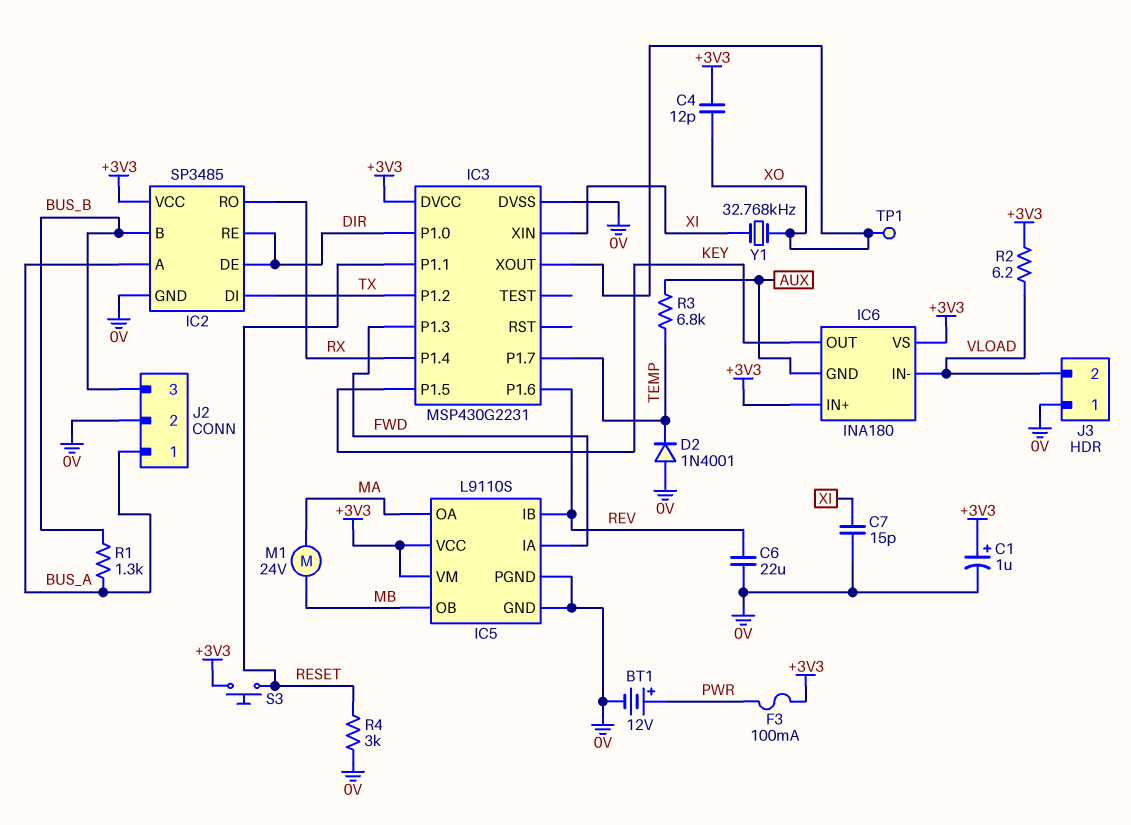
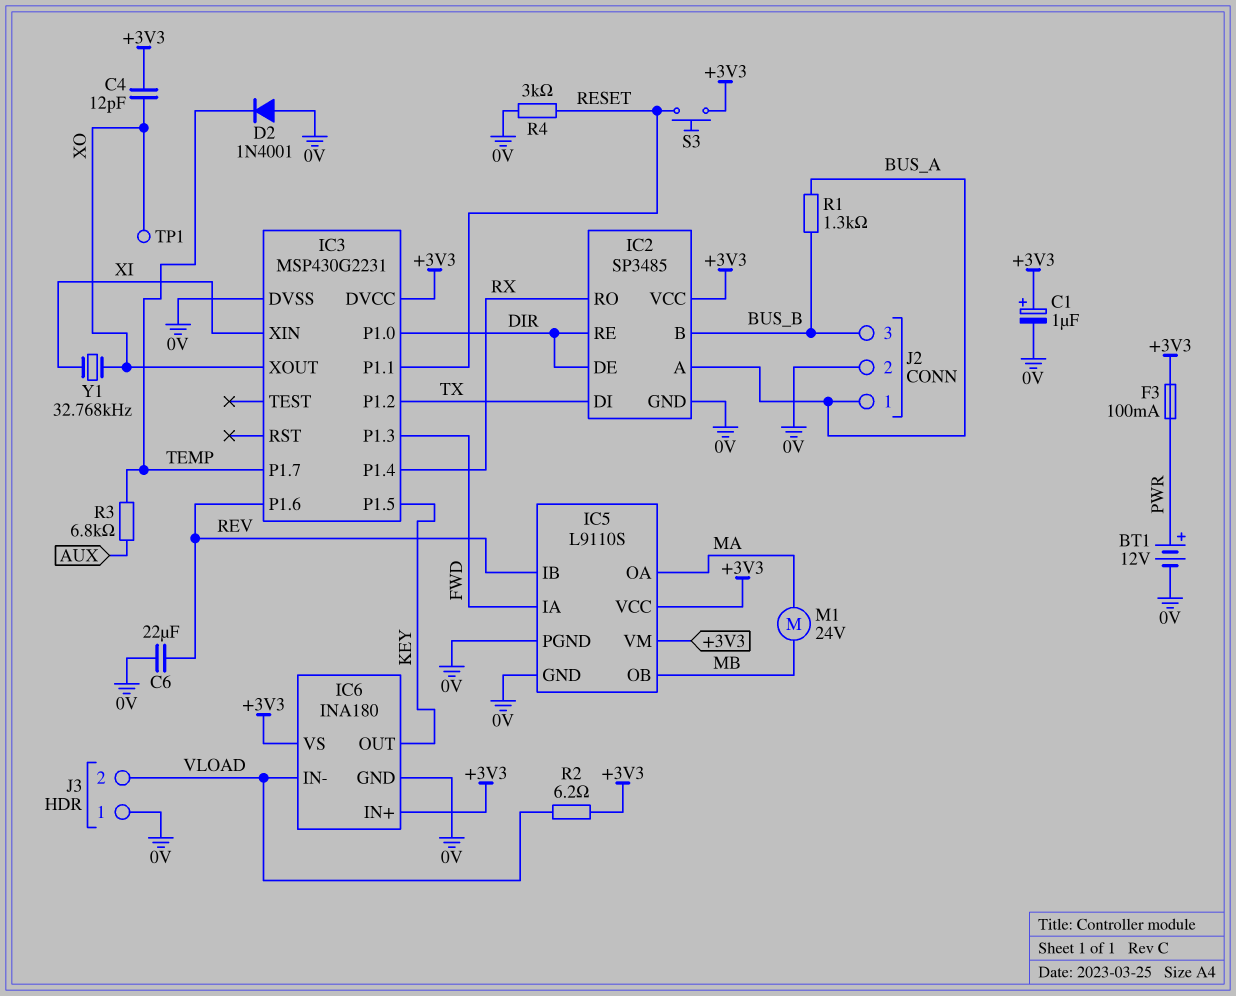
C7: 15pF (0V, XI) -> none
IC6 pin GND: AUX -> 0V

